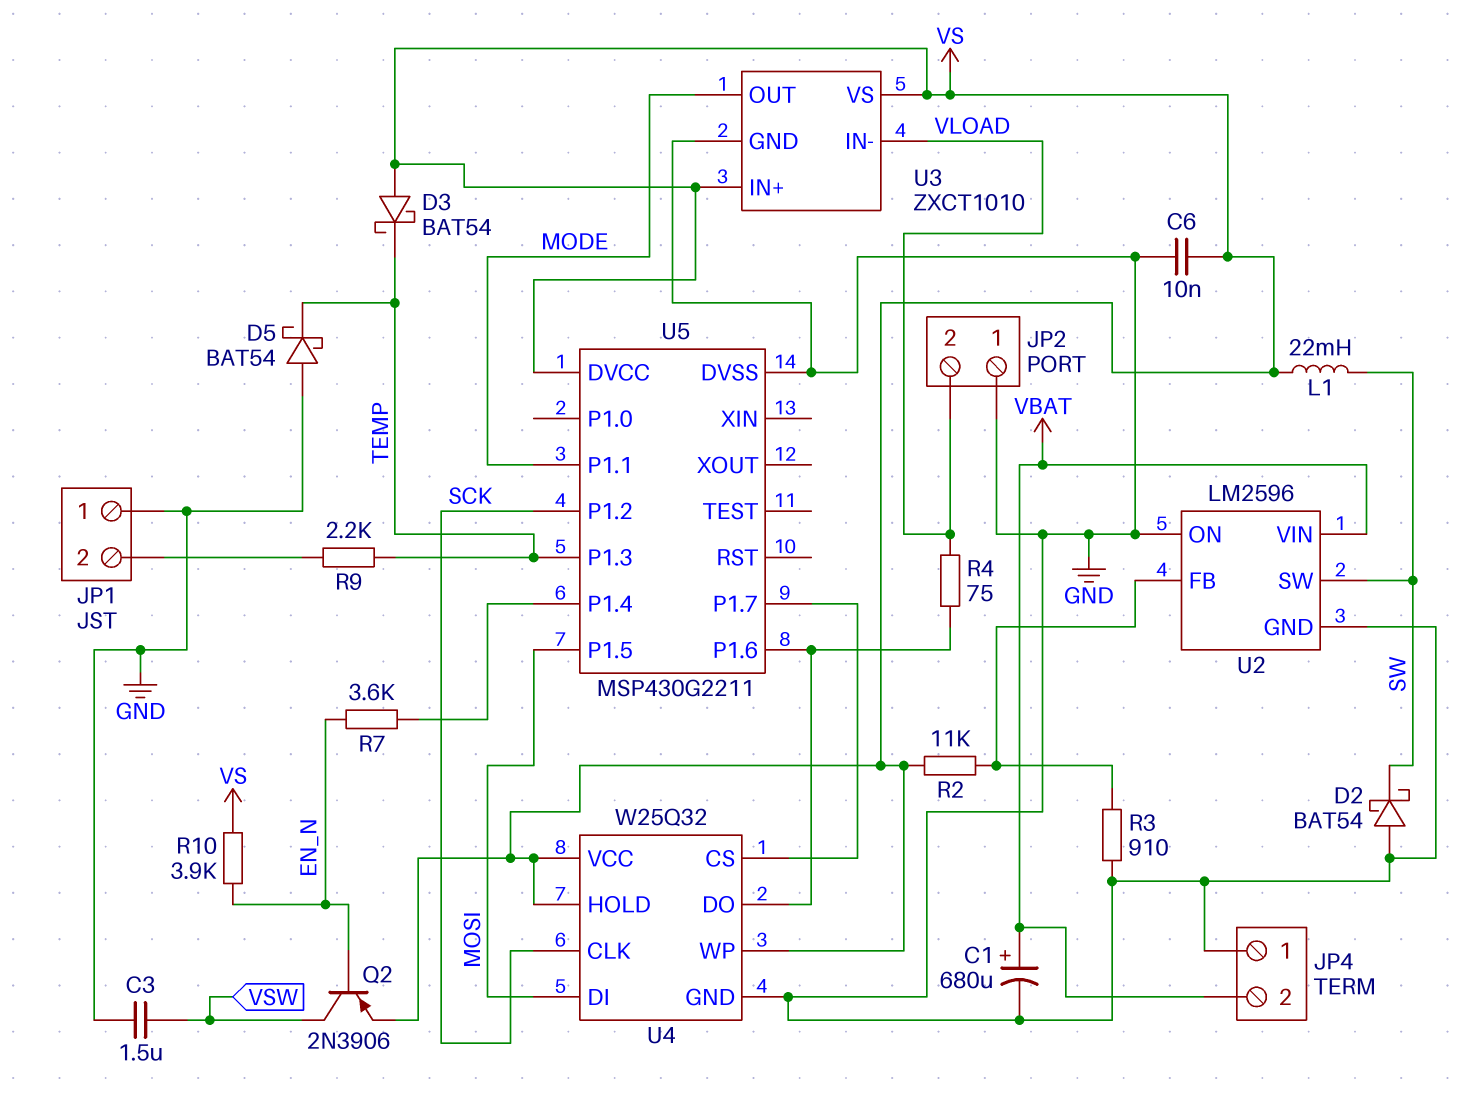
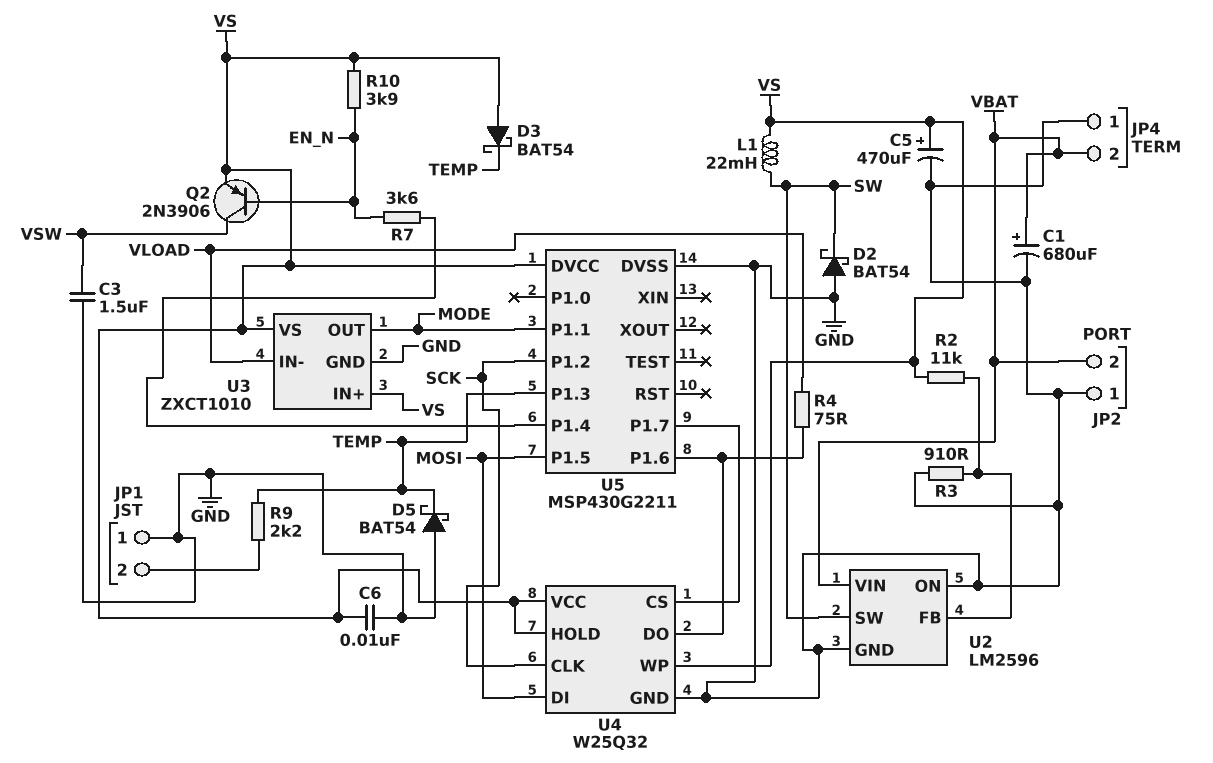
C5: none -> 470uF (plus VS, minus GND)
JP2 pin 2: VLOAD -> VBAT

